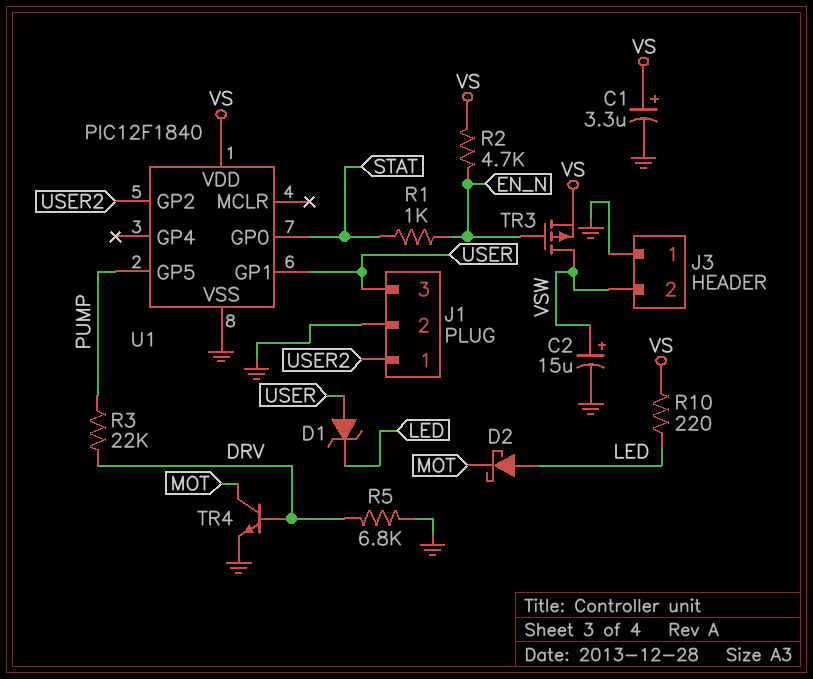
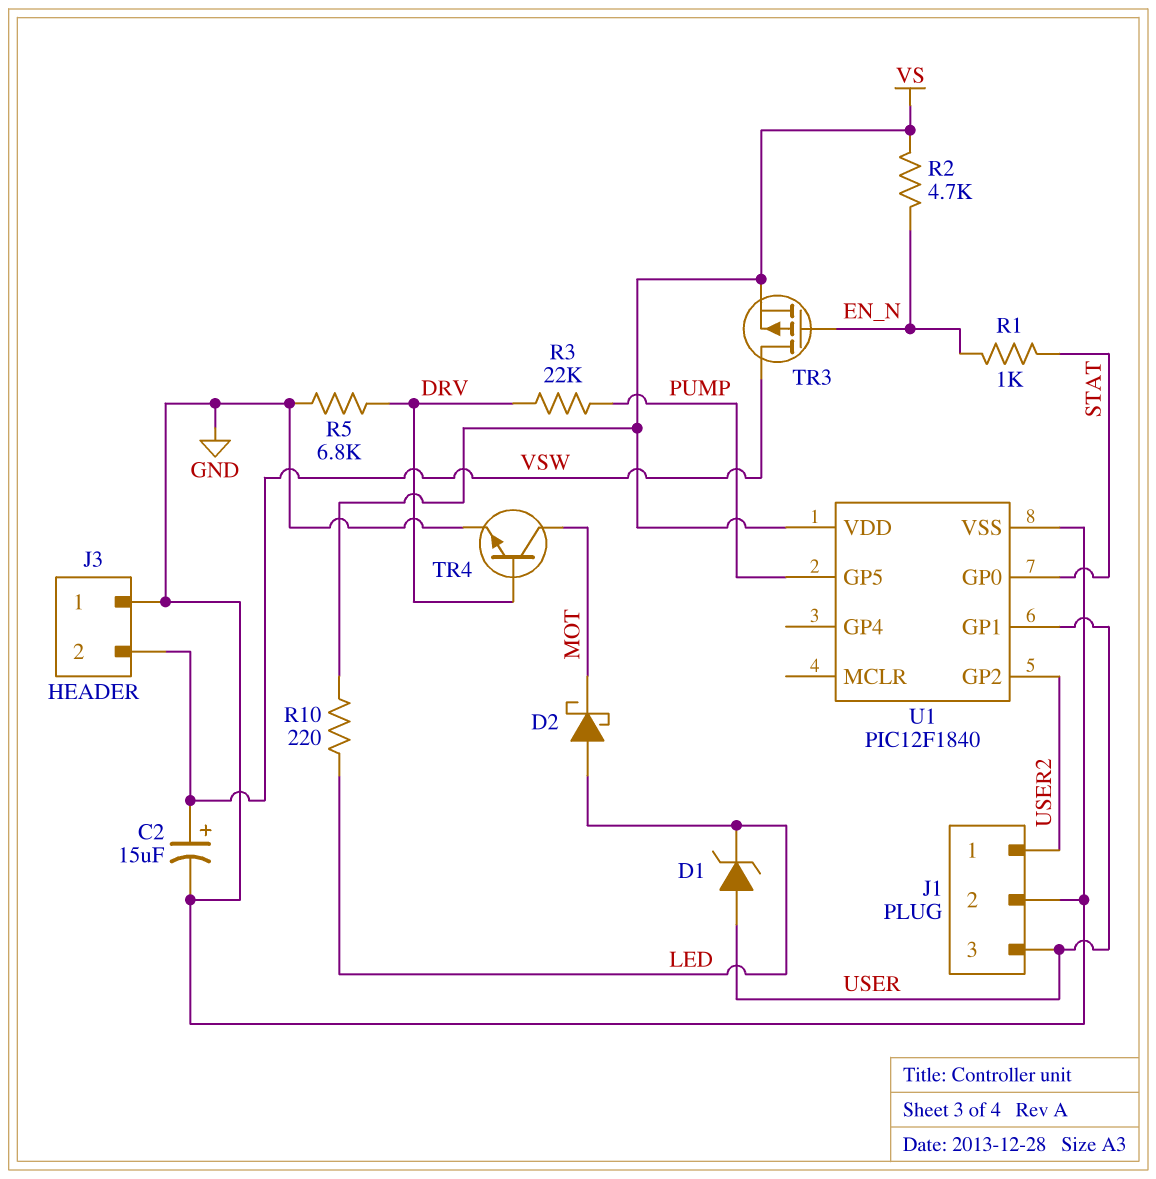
C1: 3.3uF (plus VS, minus GND) -> none

